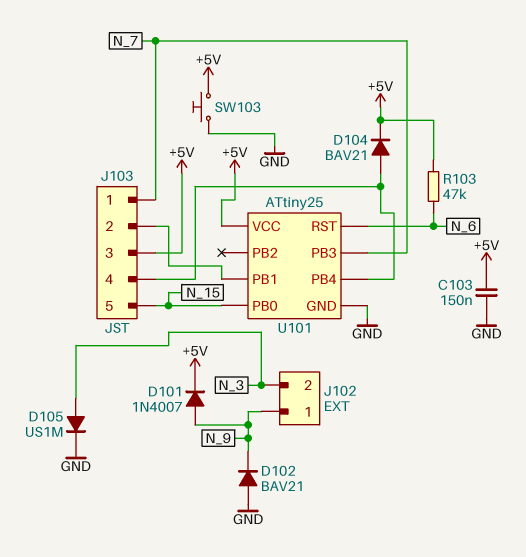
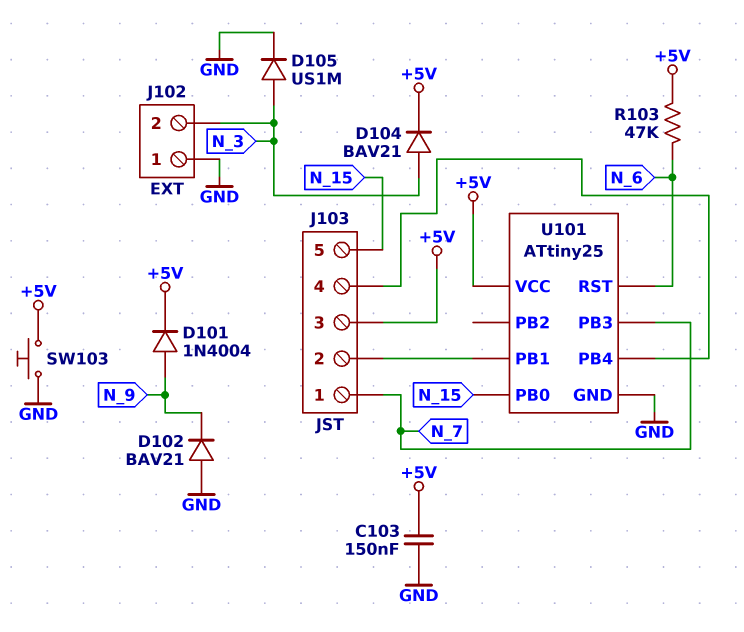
D101: diode 1N4007 (A N_9, K +5V) -> diode 1N4004 (A N_9, K +5V)
D104: diode BAV21 (A J103/4, K +5V) -> diode BAV21 (A N_3, K +5V)
J102 pin 1: N_9 -> GND

